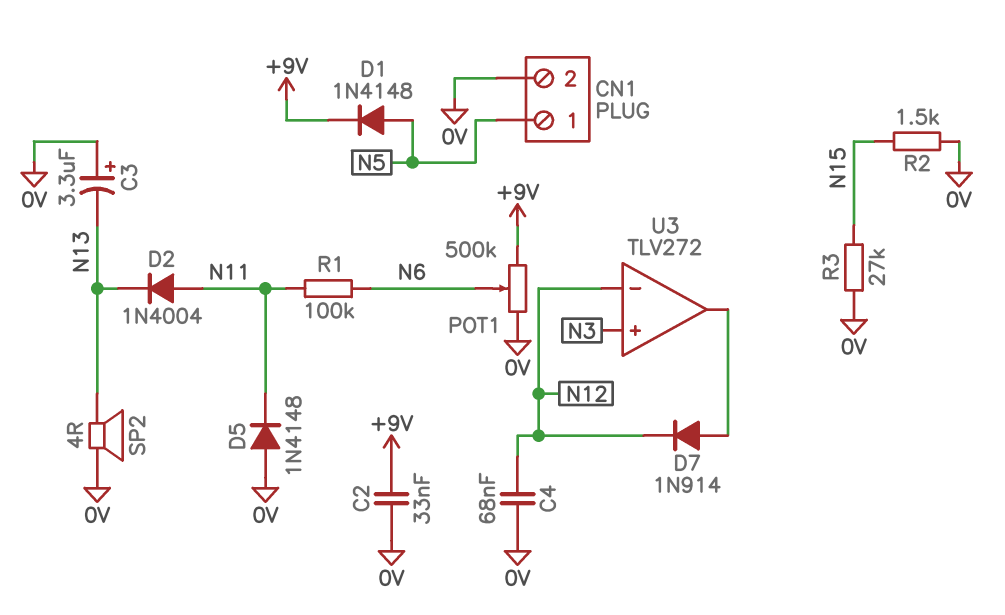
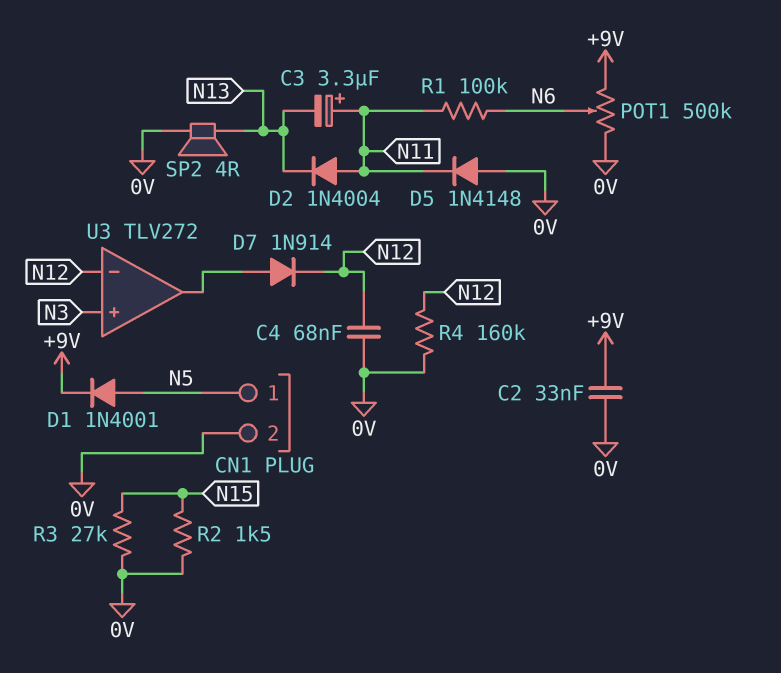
C3: 3.3uF (plus 0V, minus N13) -> 3.3uF (plus N11, minus N13)
D1: diode 1N4148 (A N5, K +9V) -> diode 1N4001 (A N5, K +9V)
R4: none -> 160k (0V, N12)

